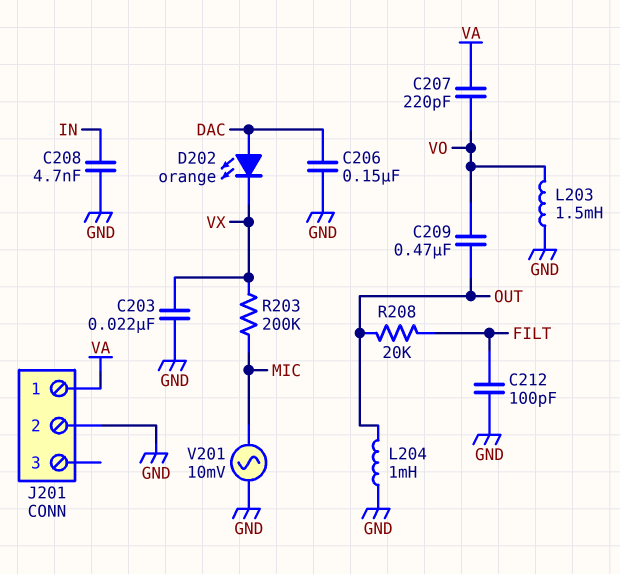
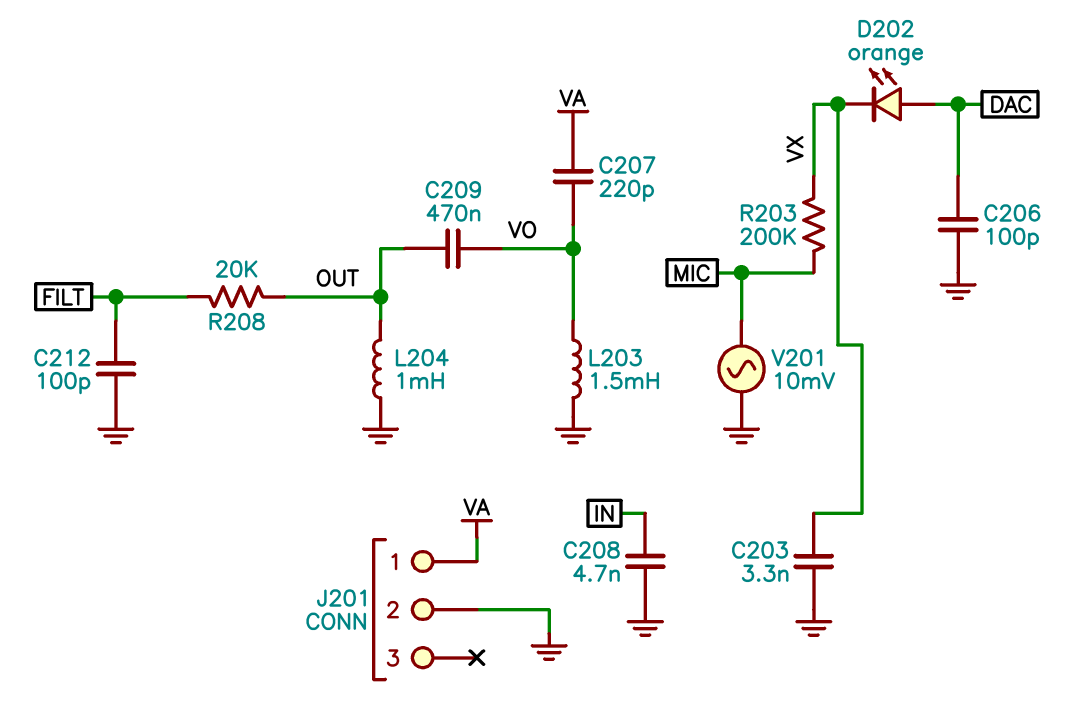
C203: 22nF (GND, VX) -> 3.3nF (GND, VX)
C206: 150nF (DAC, GND) -> 100pF (DAC, GND)

